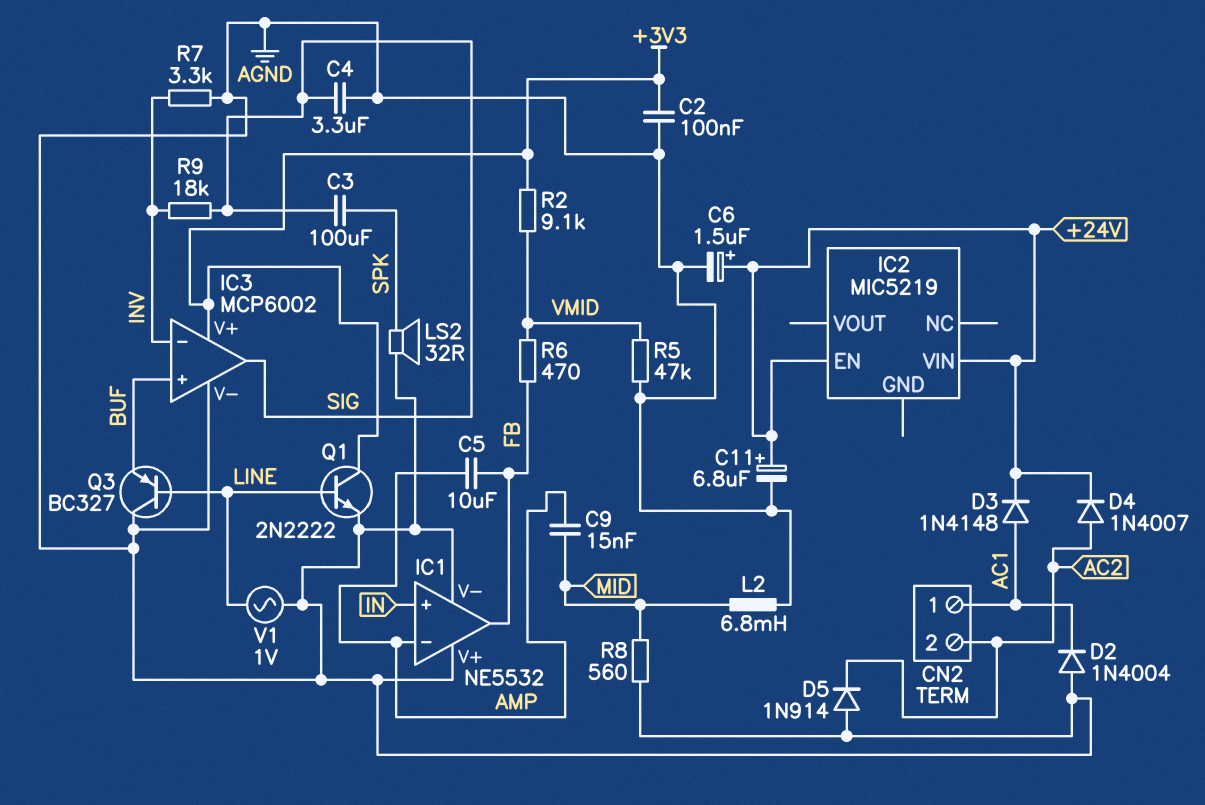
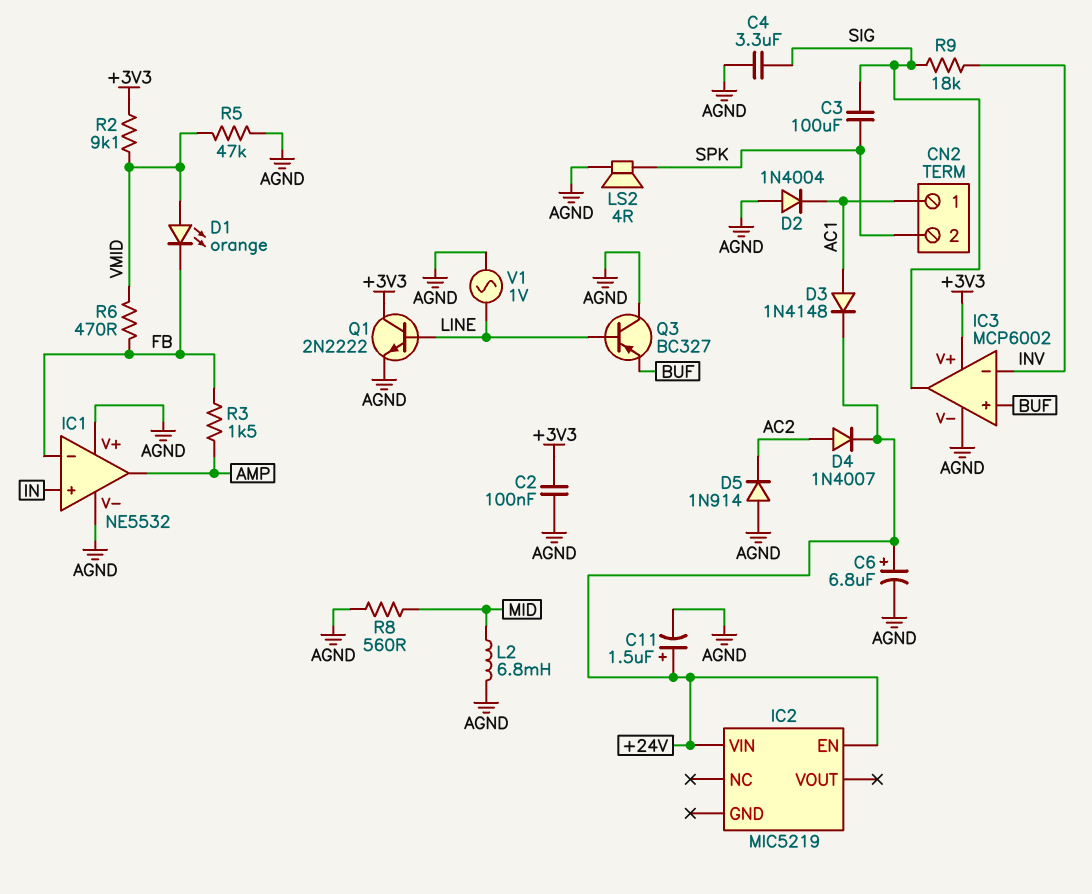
C5: 10uF (AMP, FB) -> none
C6: 1.5uF (plus +24V, minus AGND) -> 6.8uF (plus +24V, minus AGND)
C9: 15nF (AMP, MID) -> none
C11: 6.8uF (plus +24V, minus AGND) -> 1.5uF (plus +24V, minus AGND)
CN2 pin 2: AC2 -> SPK
D1: none -> LED orange (A VMID, K FB)
IC1 pin in-: AMP -> FB
IC1 pin out: FB -> AMP
LS2: speaker 32R (AGND, SPK) -> speaker 4R (AGND, SPK)
R3: none -> 1.5k (AMP, FB)
R7: 3.3k (AGND, INV) -> none

